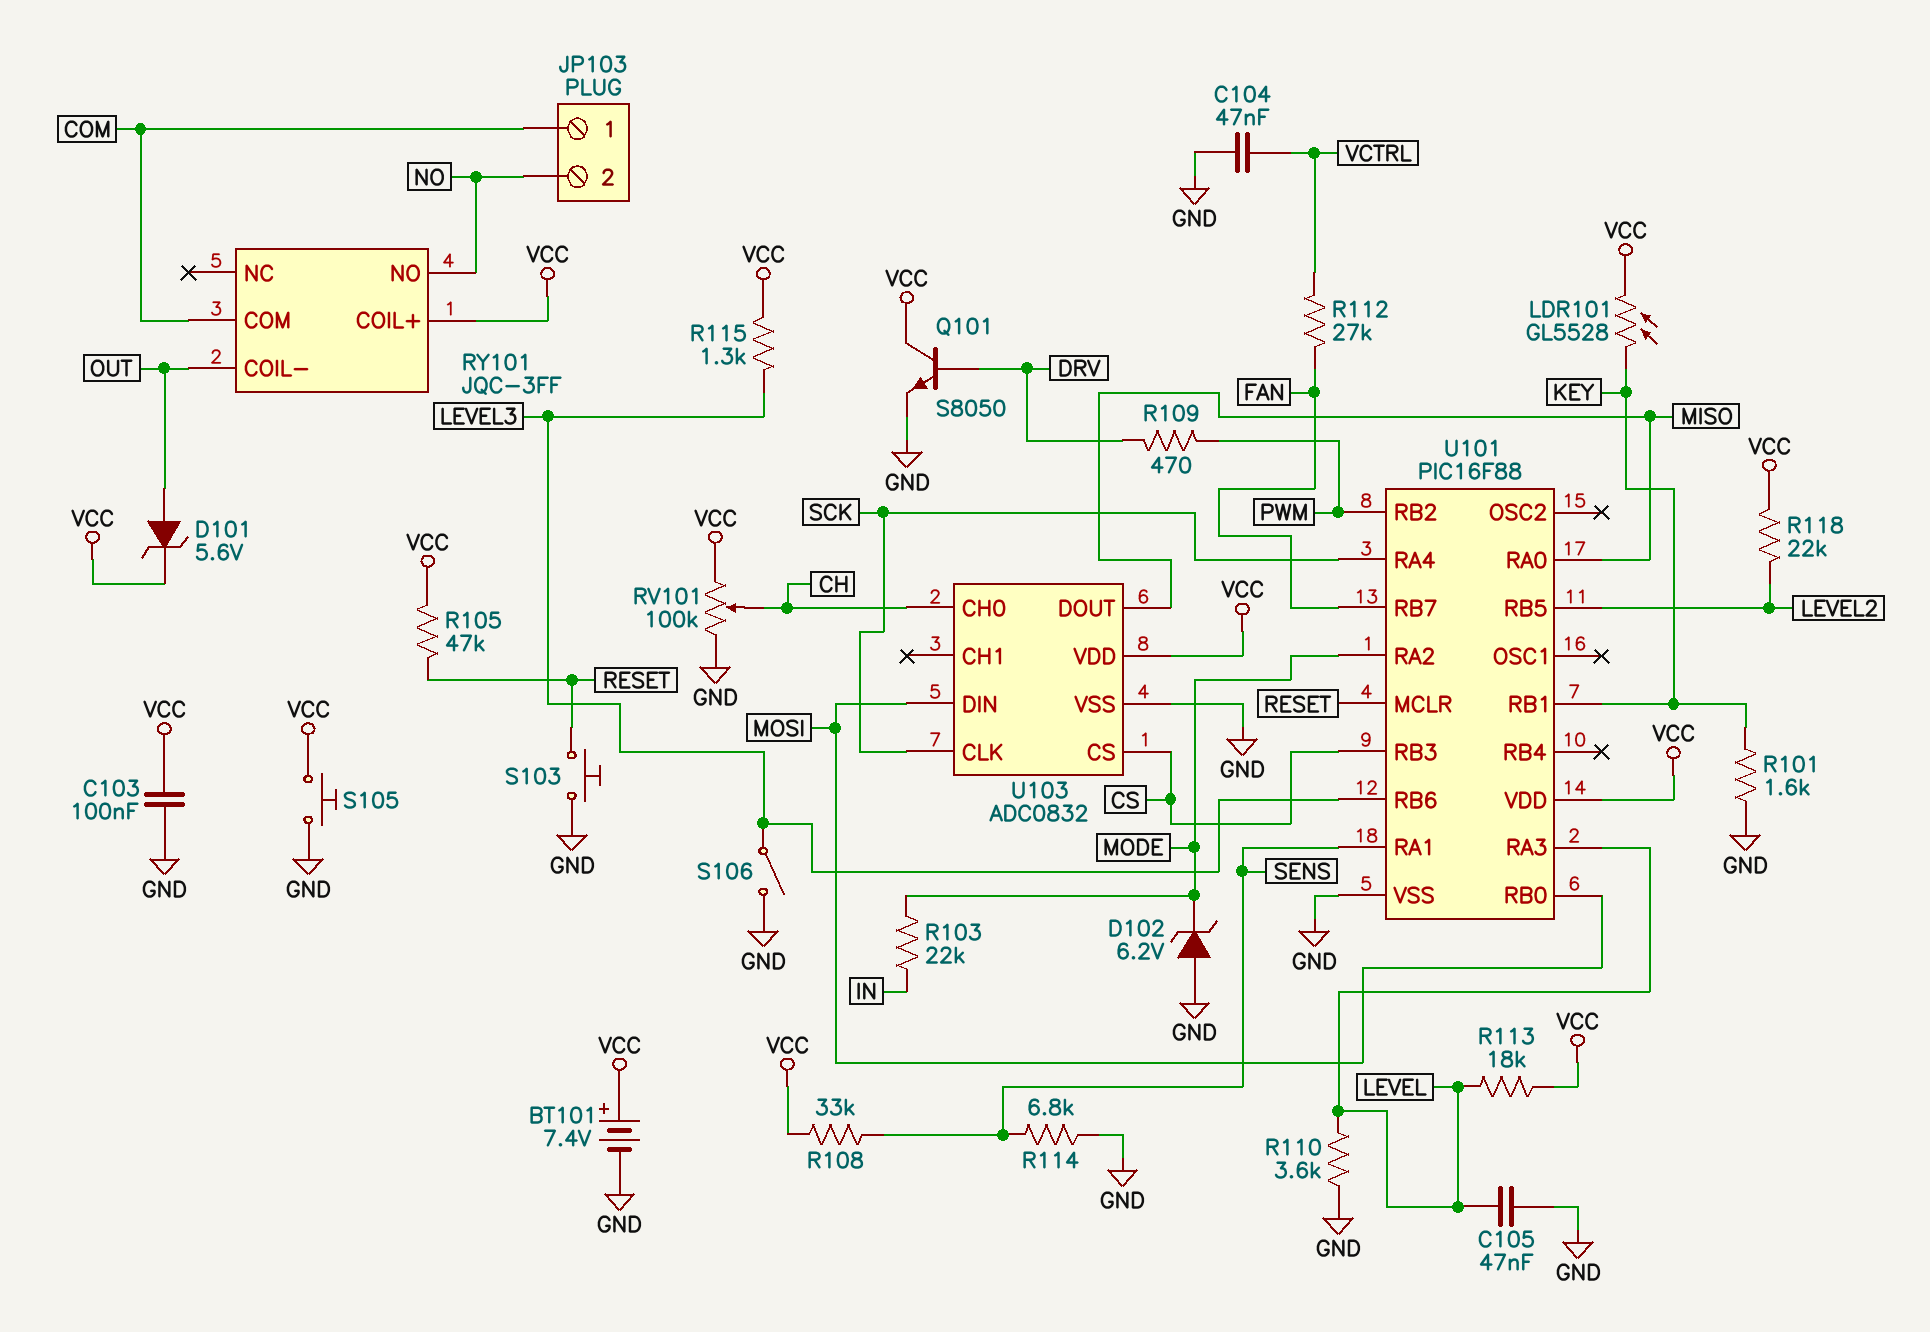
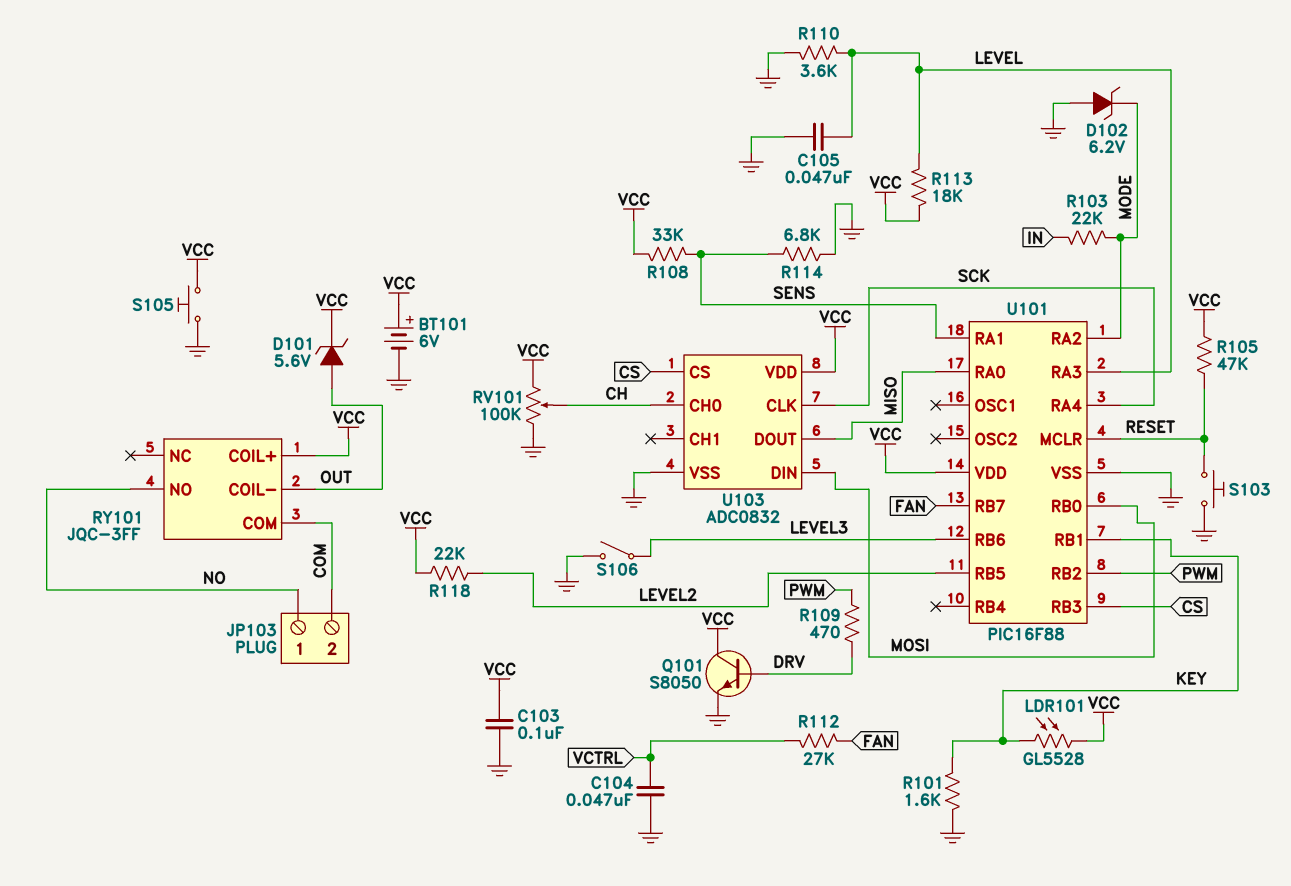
BT101: 7.4V (plus VCC, minus GND) -> 6V (plus VCC, minus GND)
JP103 pin 1: COM -> NO
JP103 pin 2: NO -> COM
R115: 1.3k (LEVEL3, VCC) -> none

